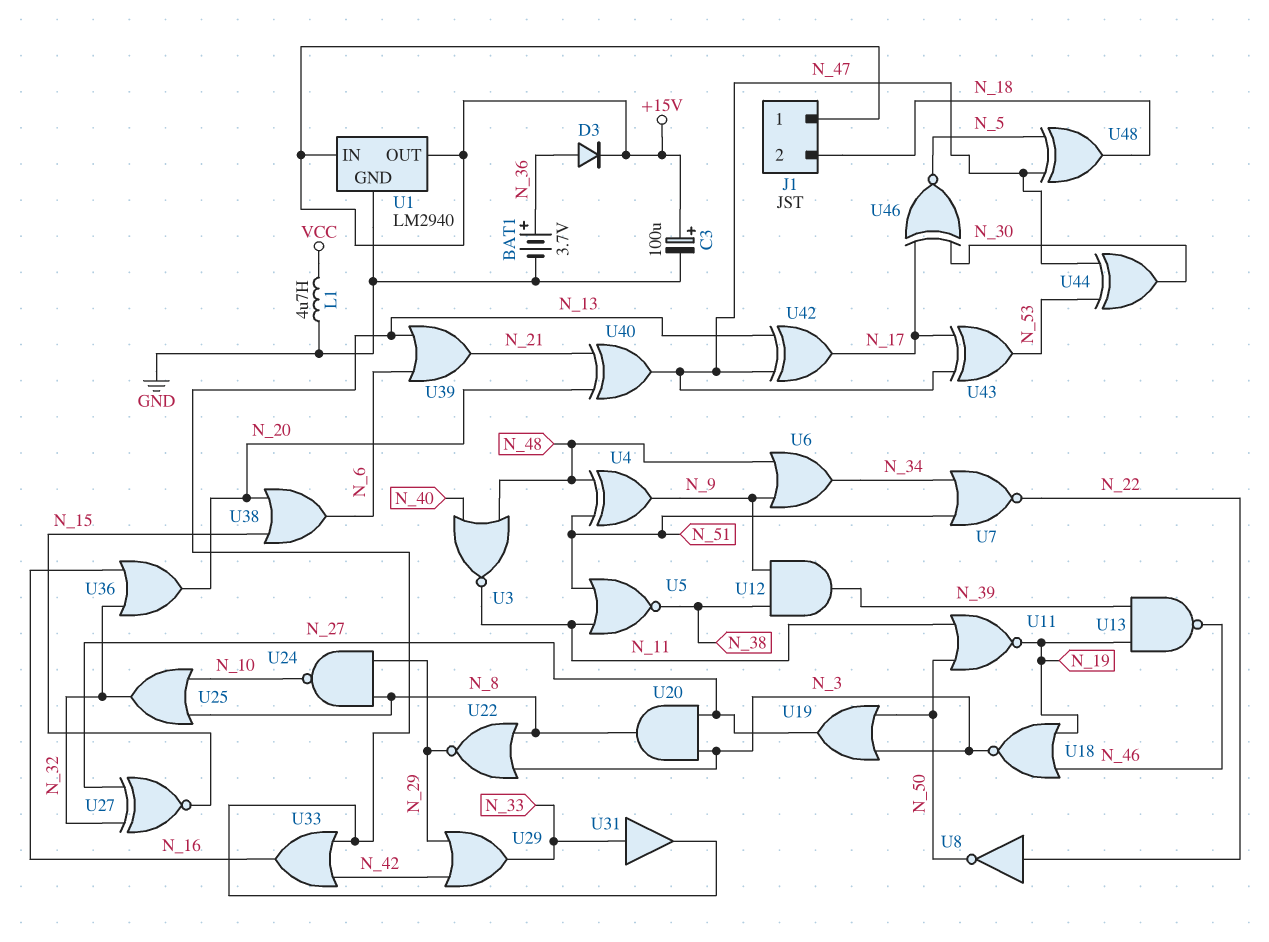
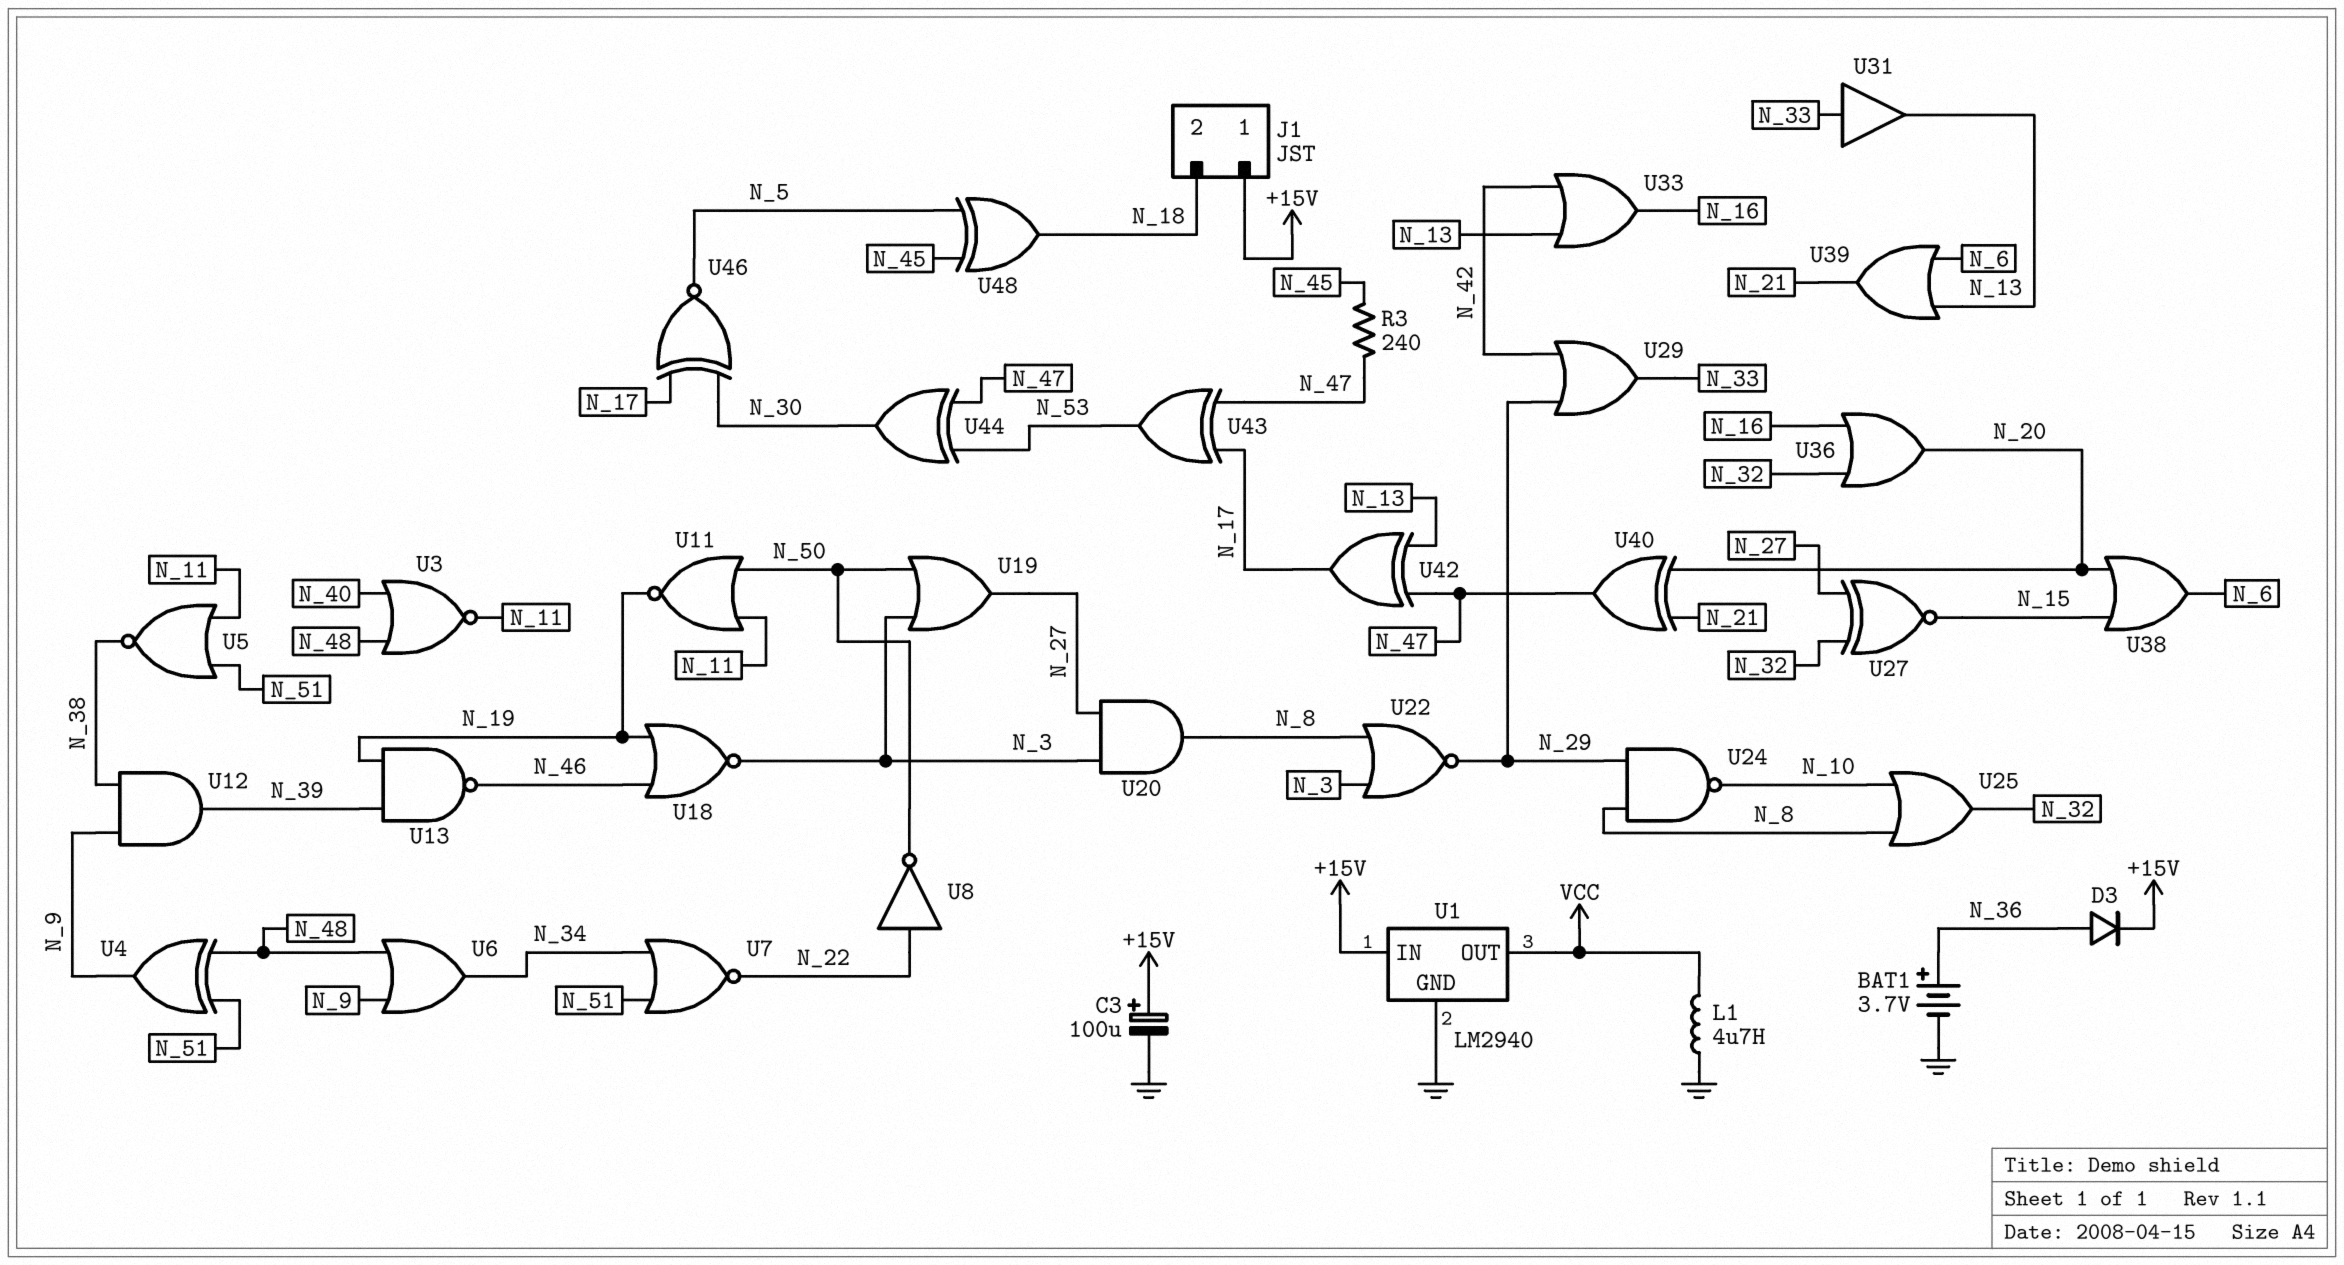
R3: none -> 240 (N_45, N_47)
U1 pin OUT: +15V -> VCC
U48: XOR (in N_5, in N_47, out N_18) -> XOR (in N_5, in N_45, out N_18)

